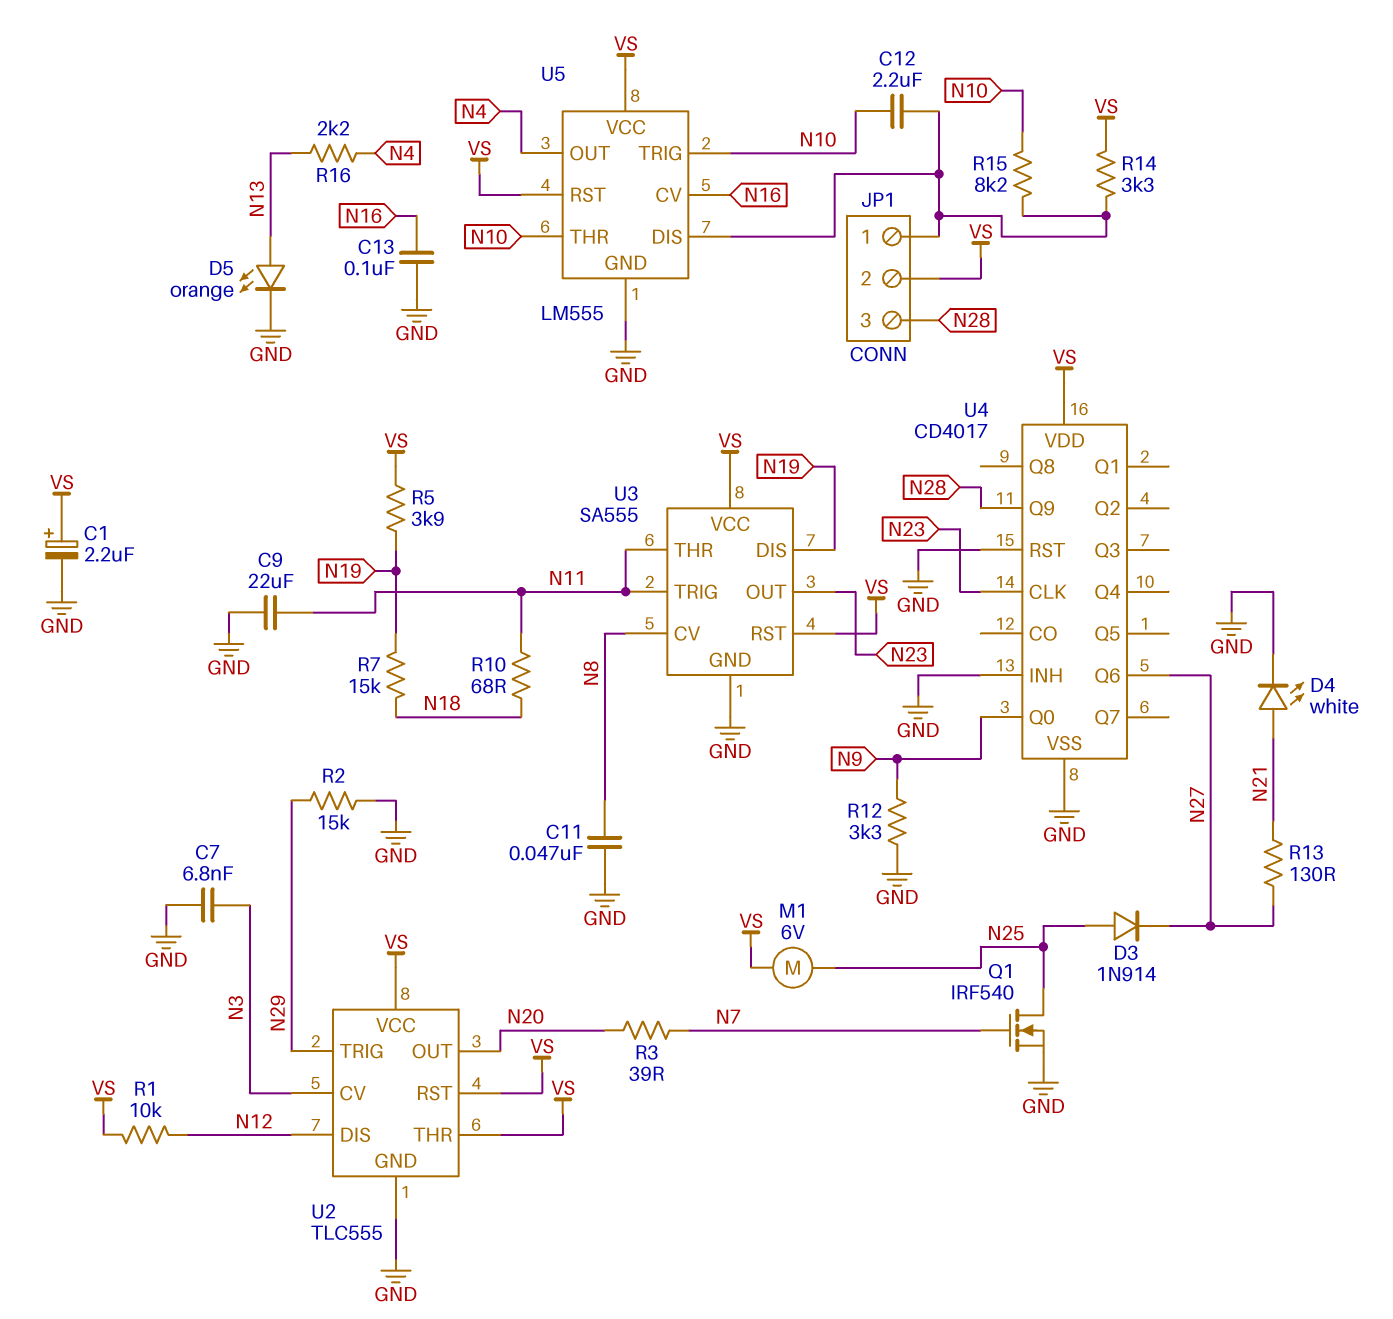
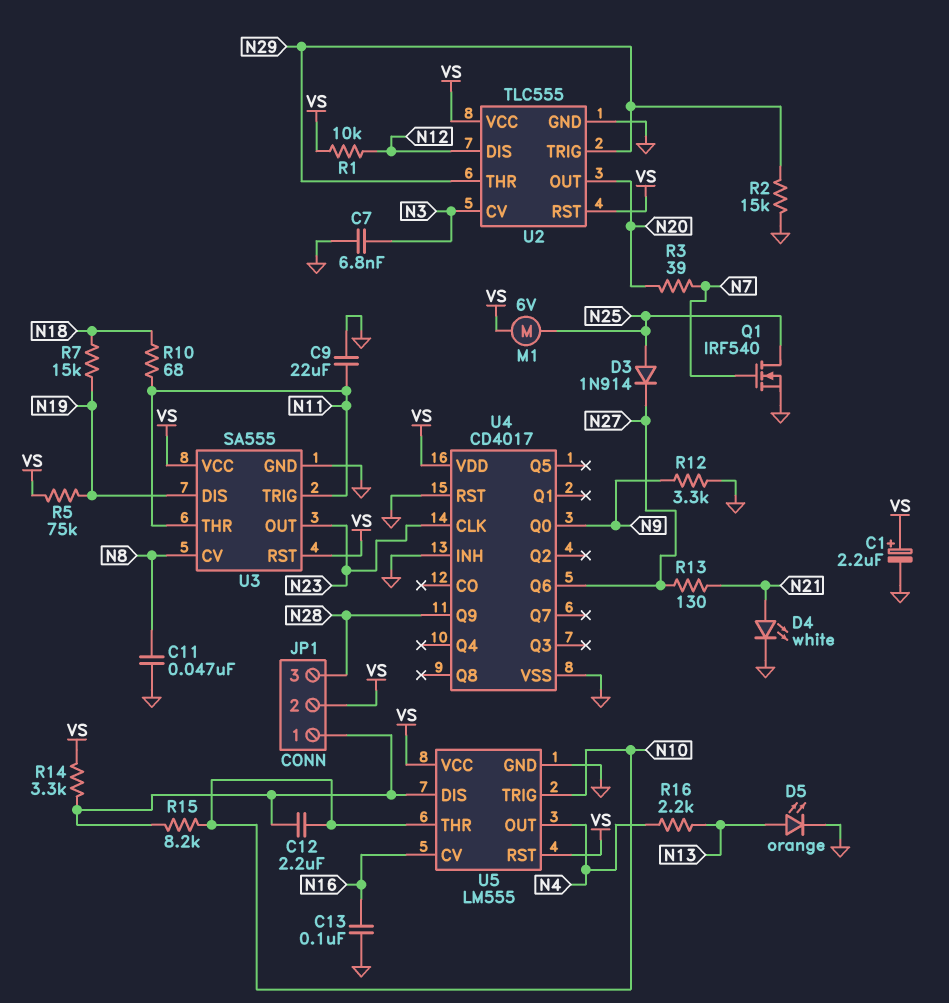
R5: 3.9k (N19, VS) -> 75k (N19, VS)
U2 pin THR: VS -> N29

